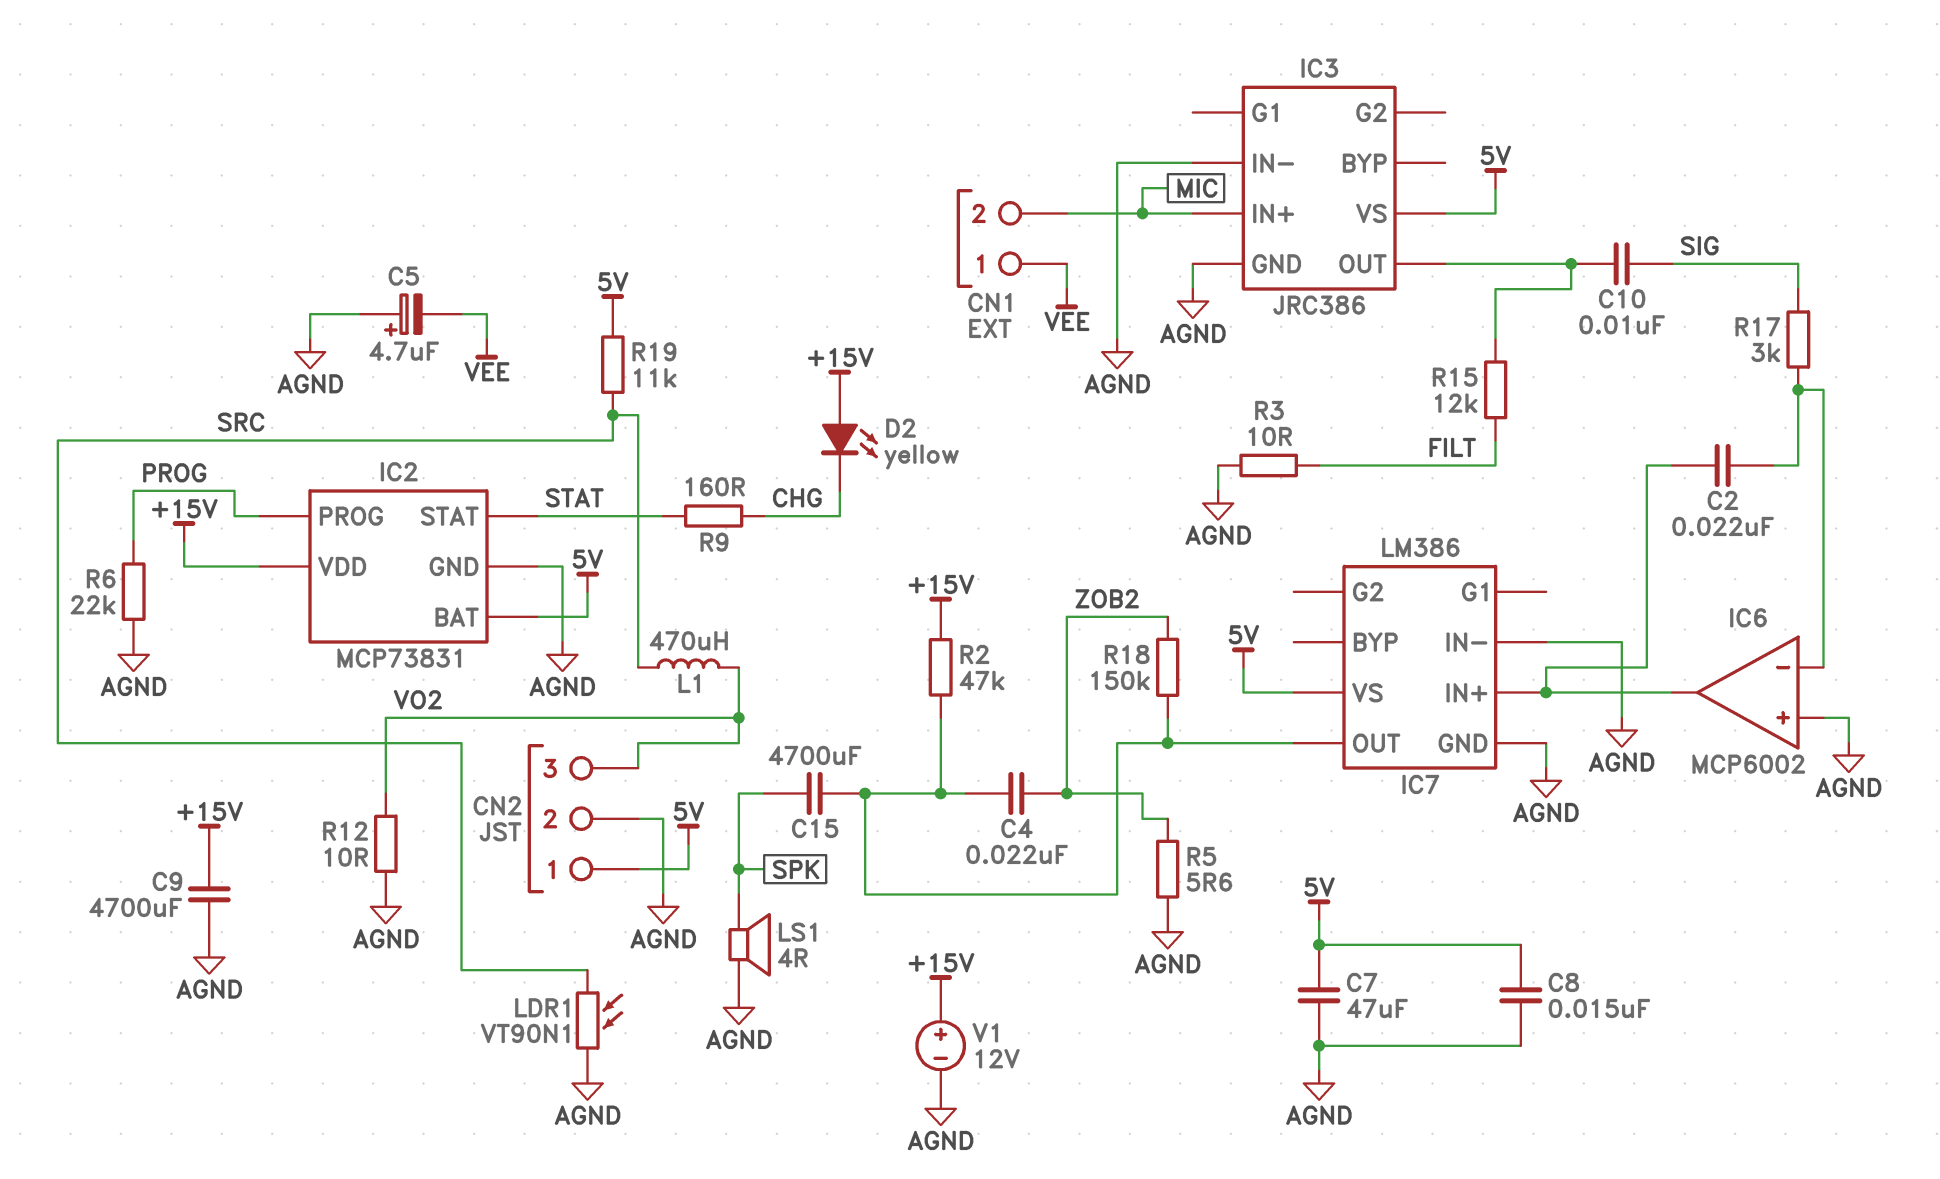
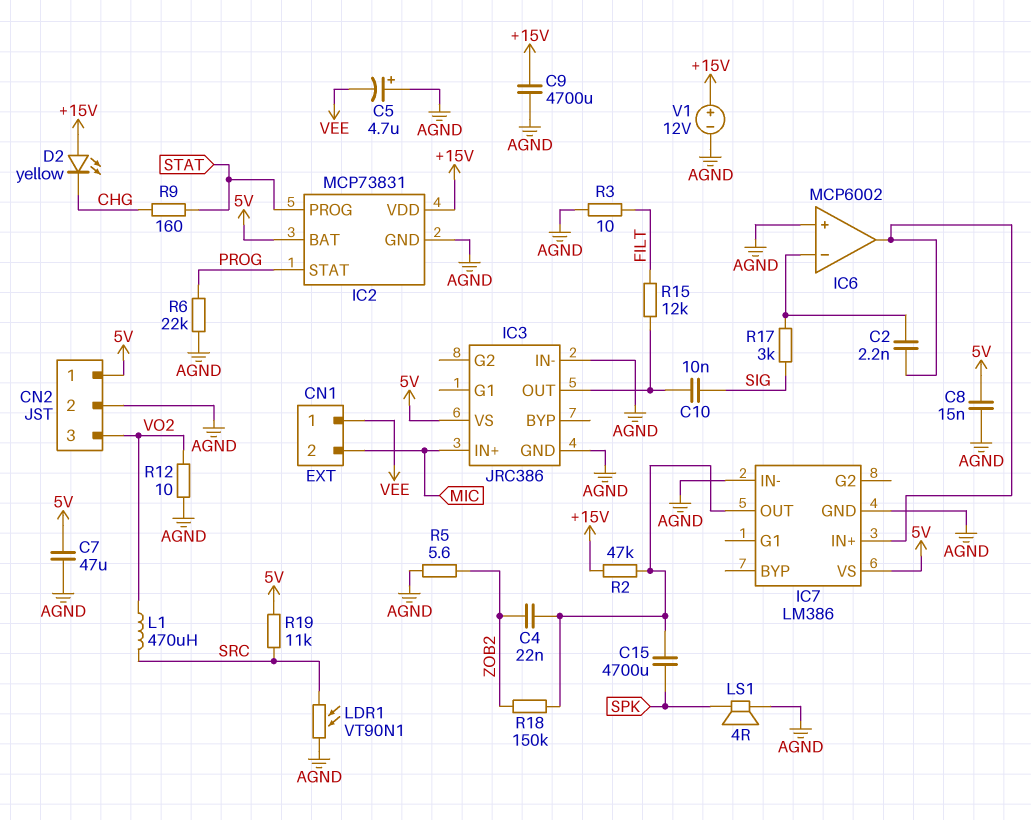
C2: 22nF (IC6/in-, IC6/out) -> 2.2nF (IC6/in-, IC6/out)
IC2 pin PROG: PROG -> STAT
IC2 pin STAT: STAT -> PROG

